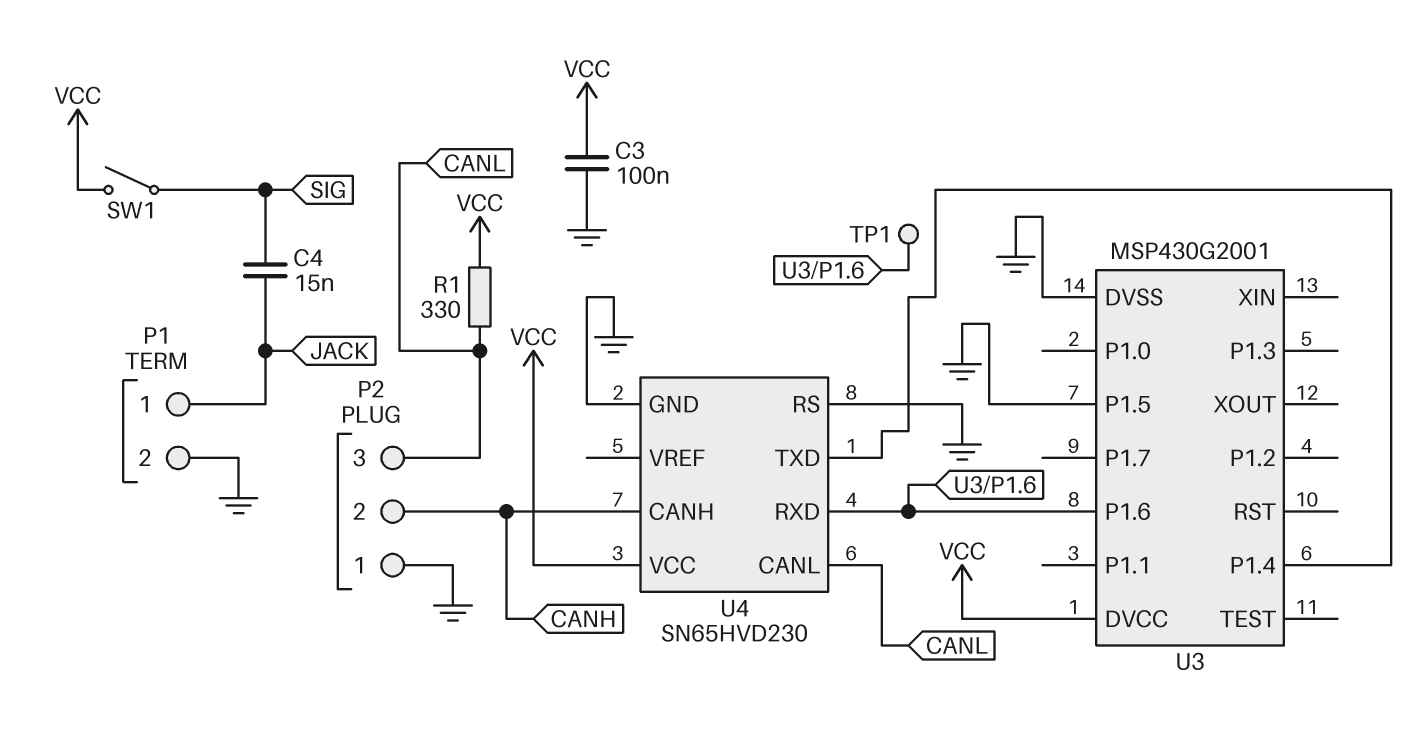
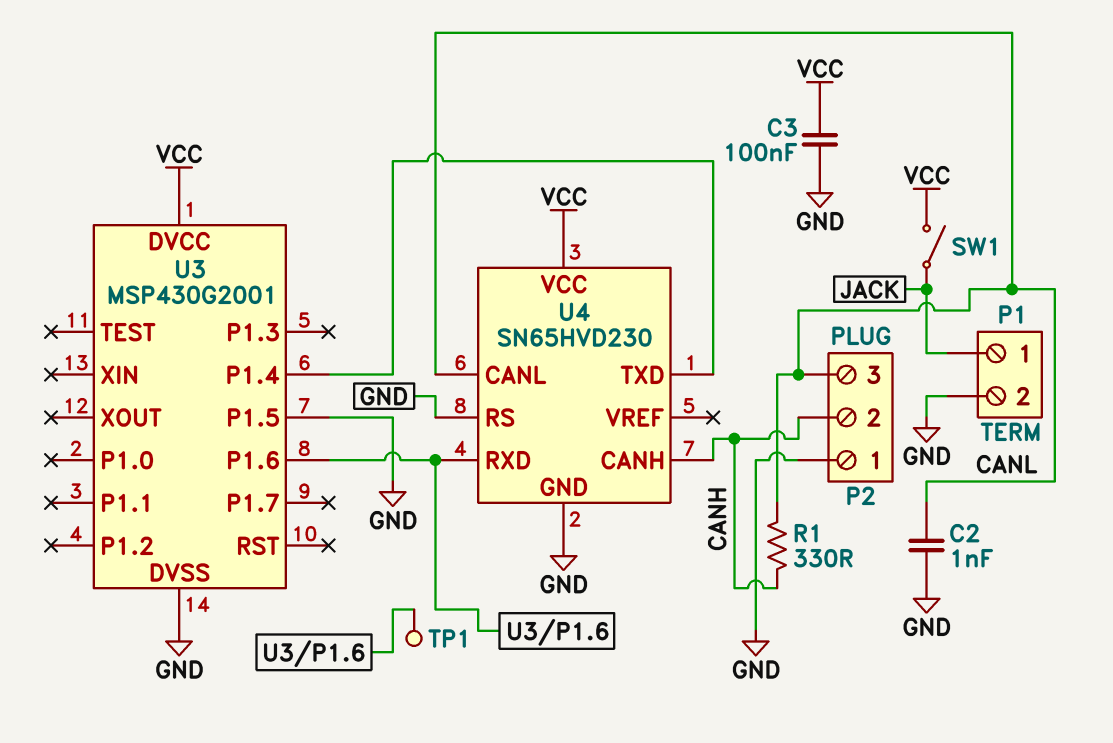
C2: none -> 1nF (CANL, GND)
C4: 15nF (JACK, SIG) -> none
R1: 330 (CANL, VCC) -> 330 (CANH, CANL)
SW1: switch (SIG, VCC) -> switch (JACK, VCC)

